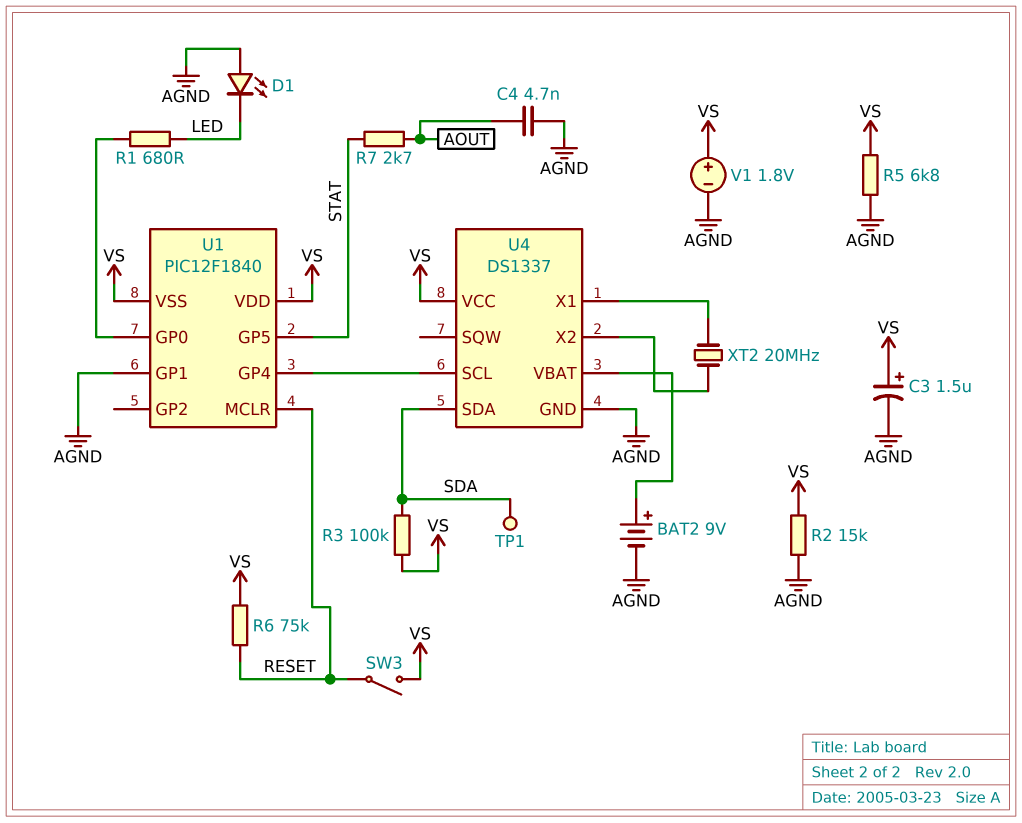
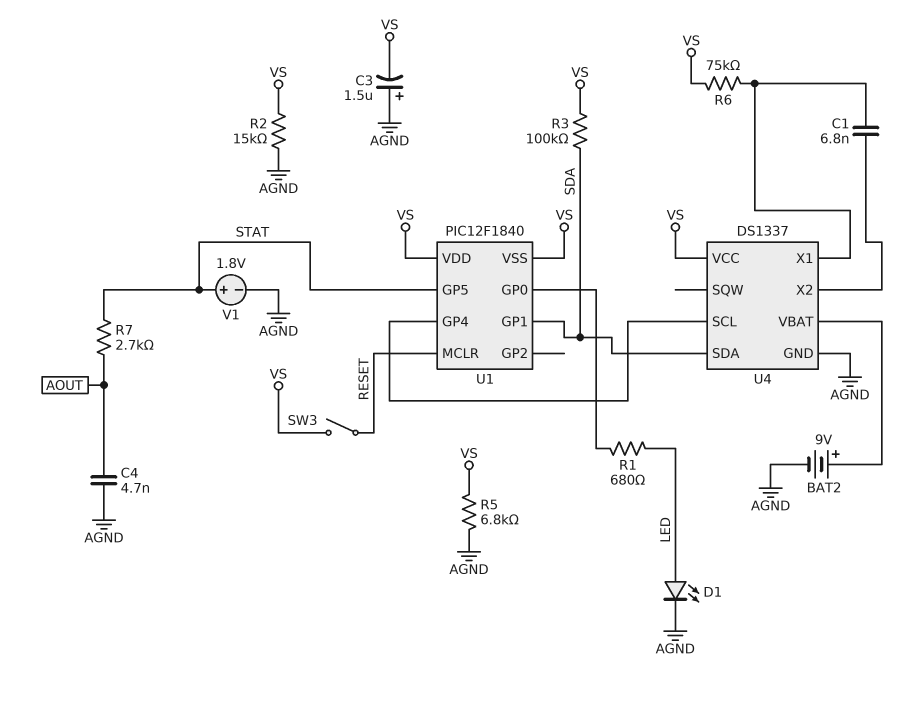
C1: none -> 6.8nF (U4/X1, U4/X2)
C3: 1.5uF (plus VS, minus AGND) -> 1.5uF (plus AGND, minus VS)
D1: LED (A AGND, K LED) -> LED (A LED, K AGND)
R6: 75k (RESET, VS) -> 75k (U4/X1, VS)
TP1: test point (SDA) -> none
U1 pin GP1: AGND -> SDA
V1: 1.8V (plus VS, minus AGND) -> 1.8V (plus STAT, minus AGND)
XT2: 20MHz (U4/X1, U4/X2) -> none

